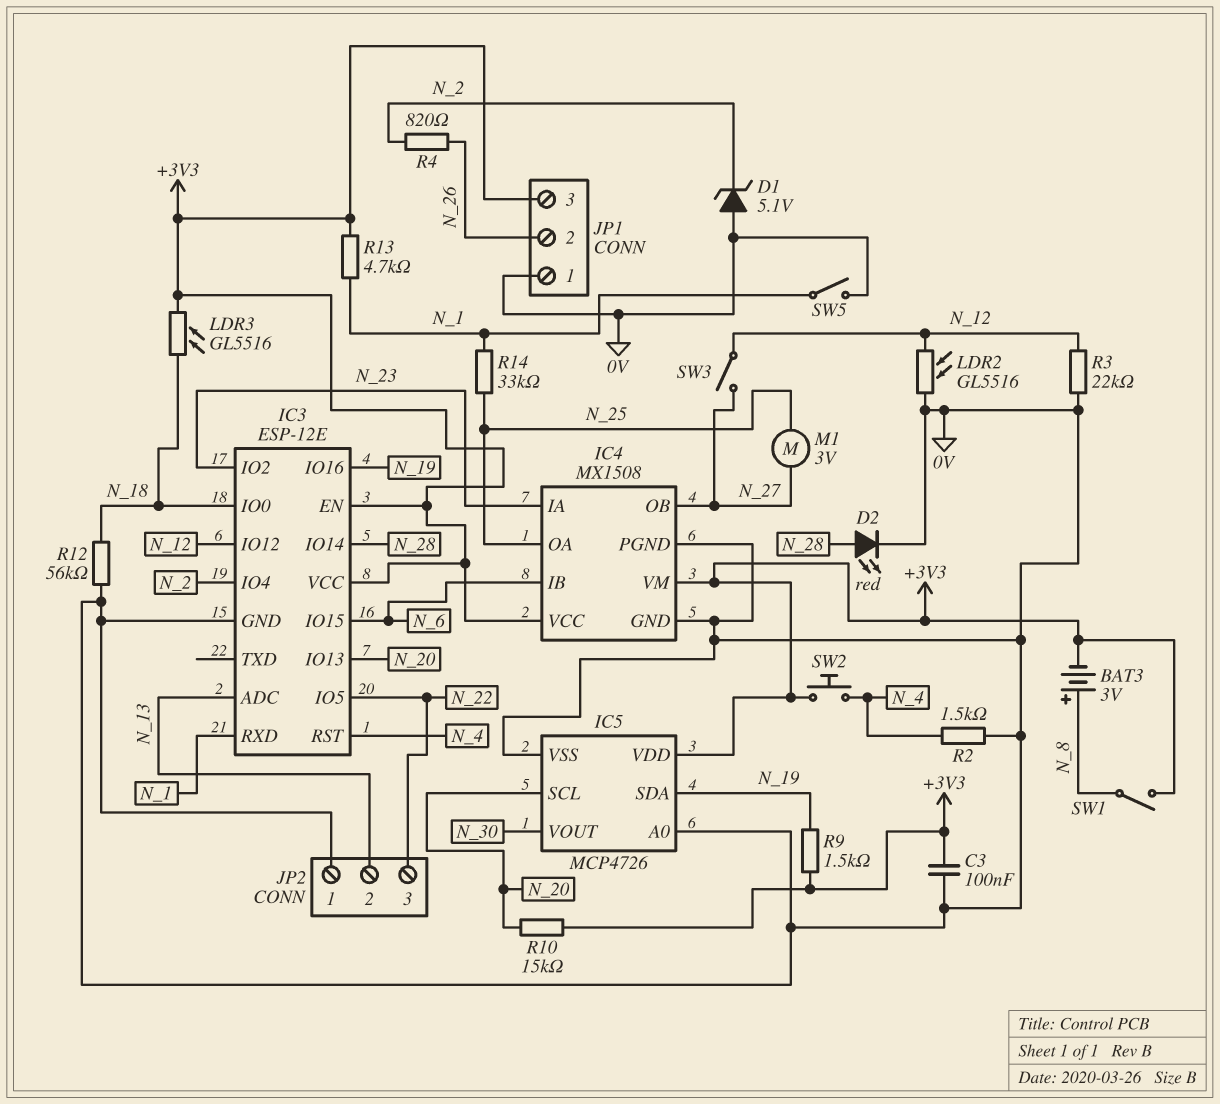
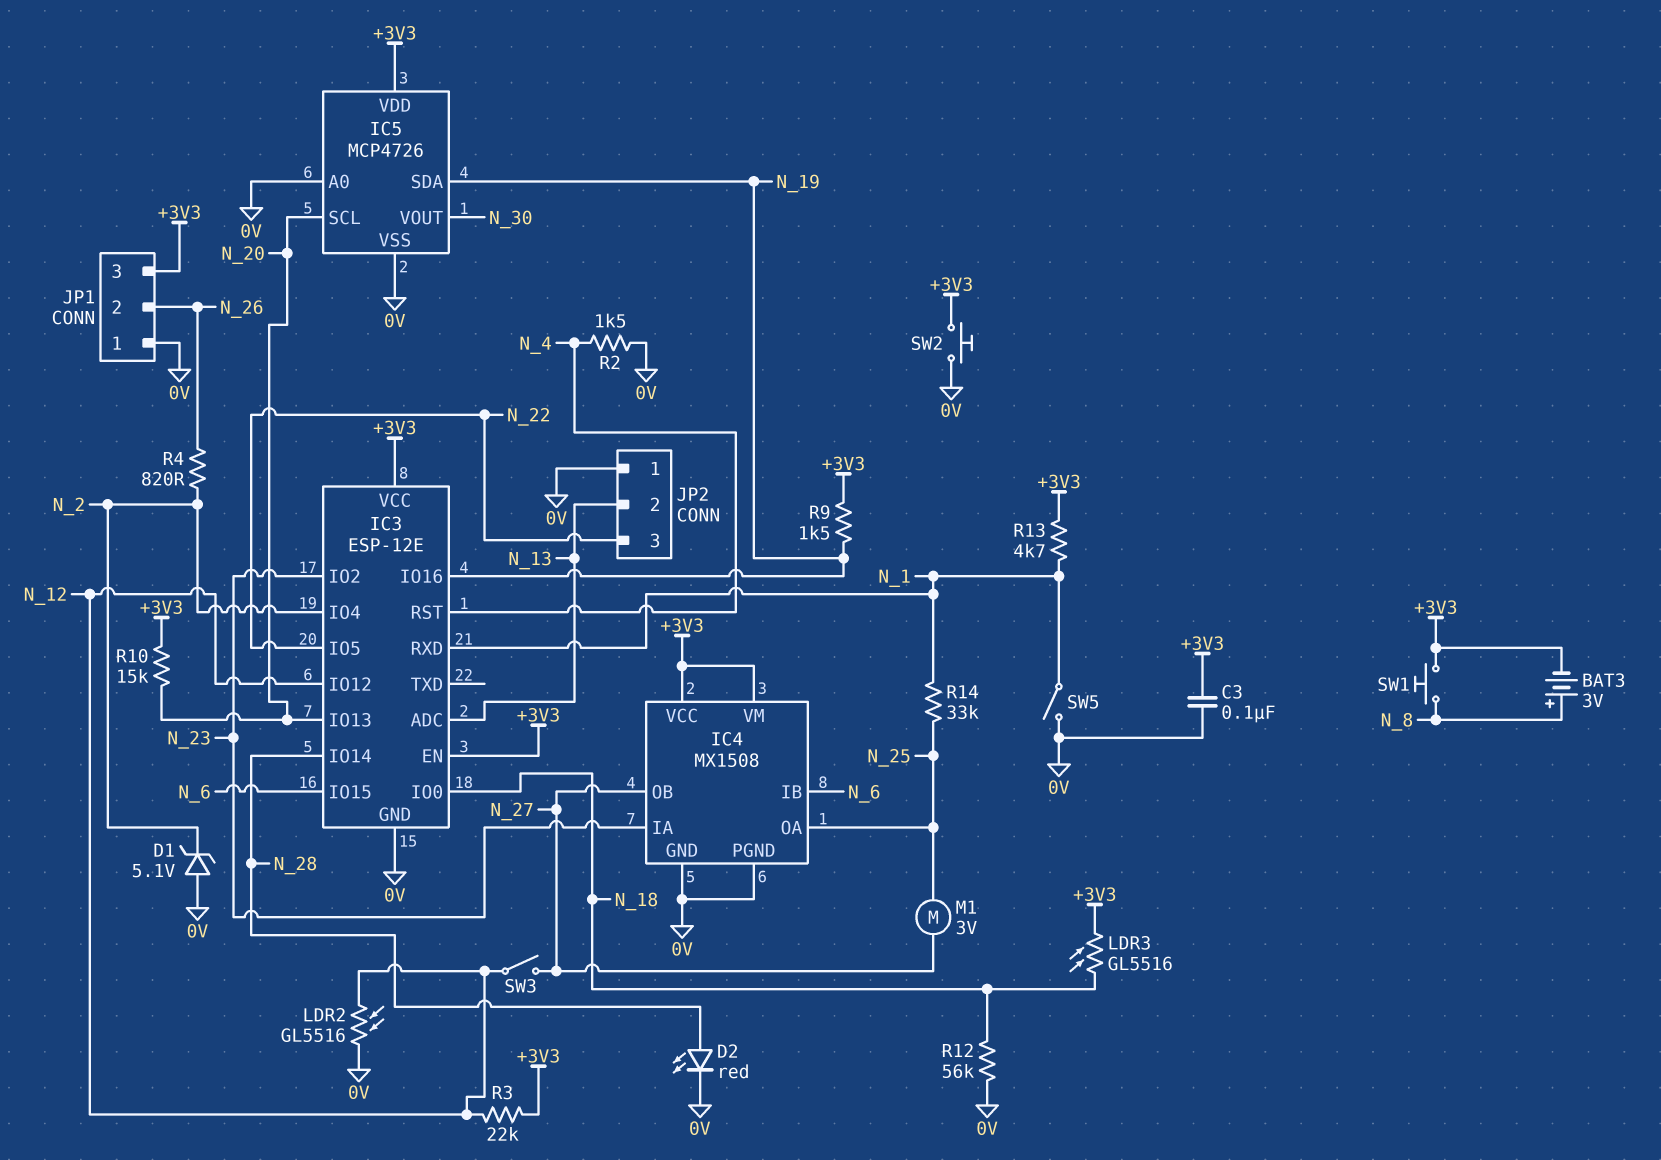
R3: 22k (0V, N_12) -> 22k (+3V3, N_12)
SW1: switch (+3V3, N_8) -> button (+3V3, N_8)
SW2: button (+3V3, N_4) -> button (+3V3, 0V)

